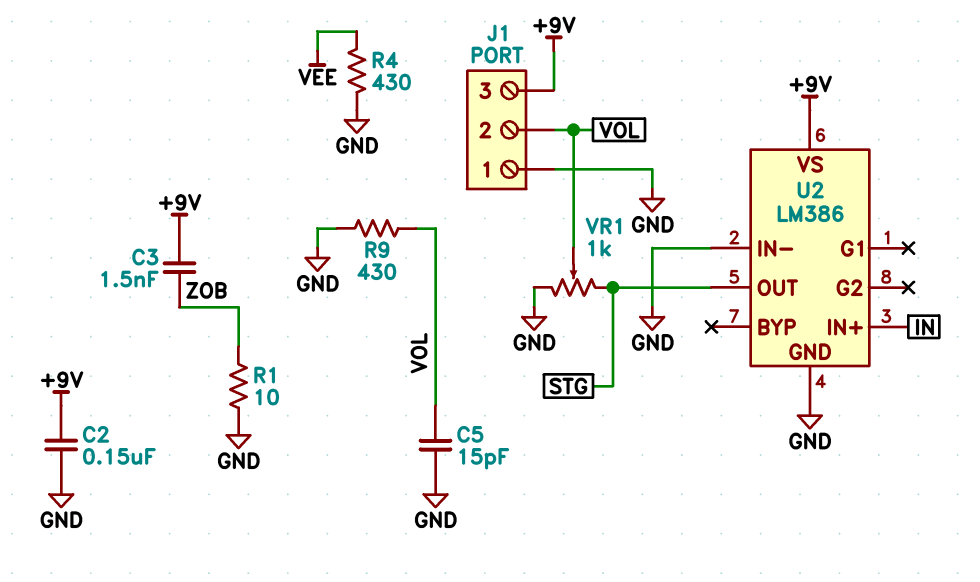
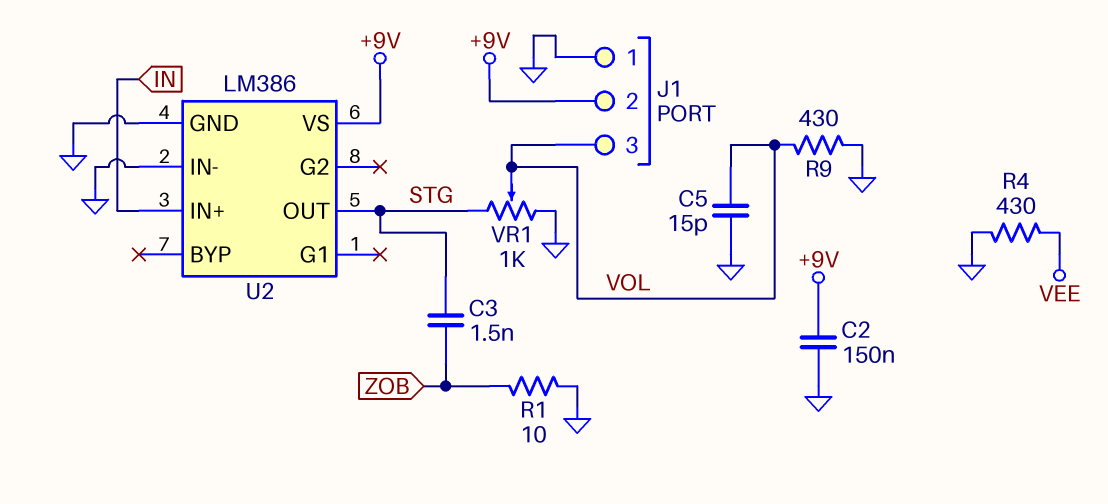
C3: 1.5nF (+9V, ZOB) -> 1.5nF (STG, ZOB)
J1 pin 2: VOL -> +9V
J1 pin 3: +9V -> VOL

